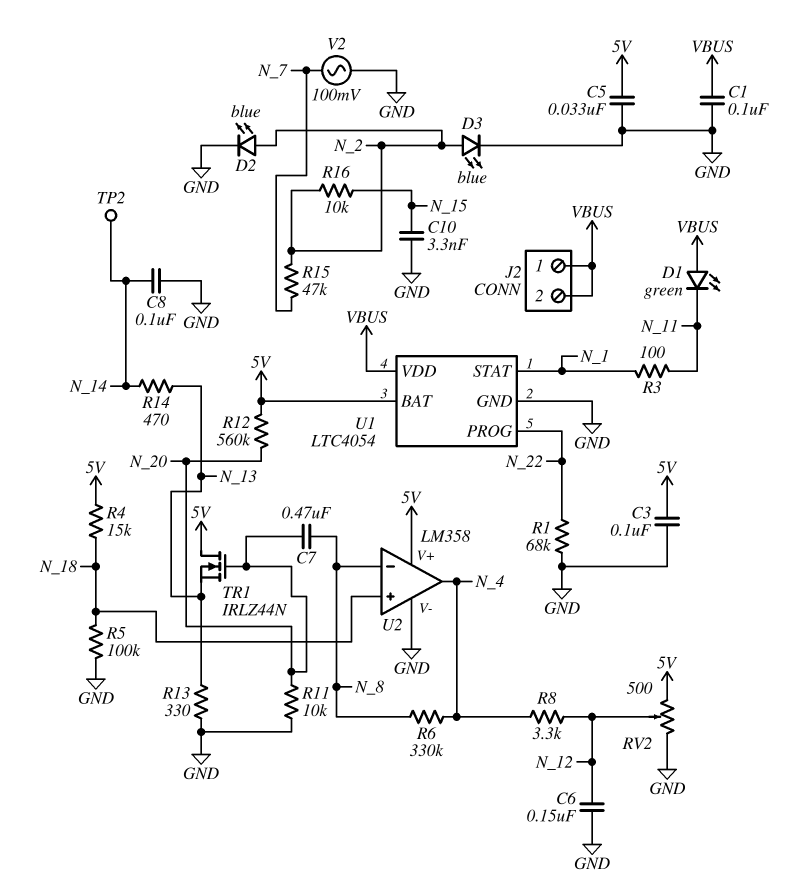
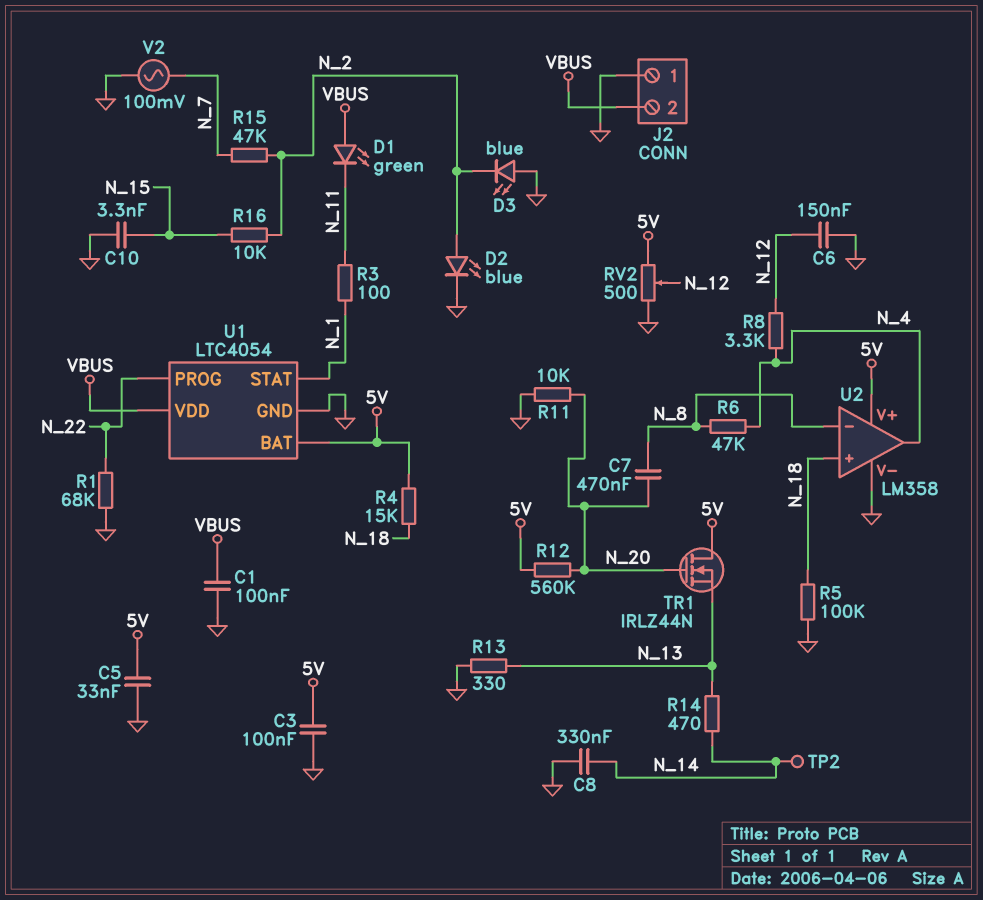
C8: 100nF (GND, N_14) -> 330nF (GND, N_14)
D3: LED blue (A N_2, K GND) -> LED blue (A GND, K N_2)
J2 pin 1: VBUS -> GND
R6: 330k (N_4, N_8) -> 47k (N_4, N_8)

